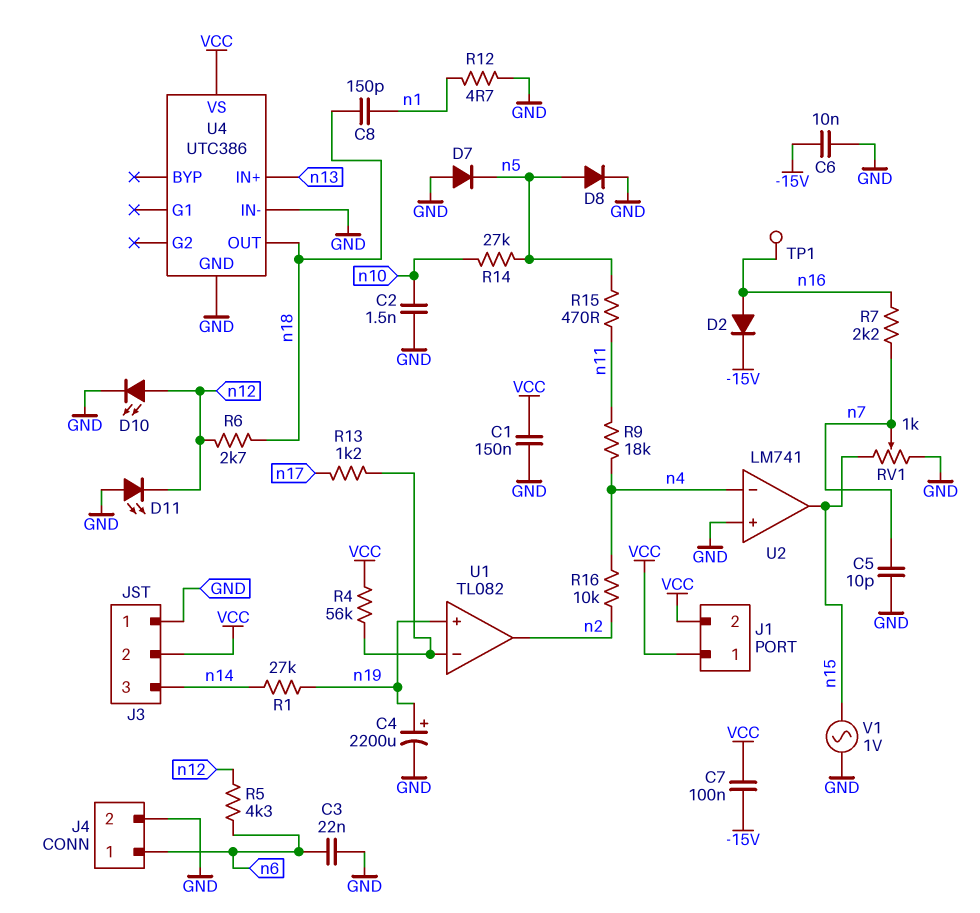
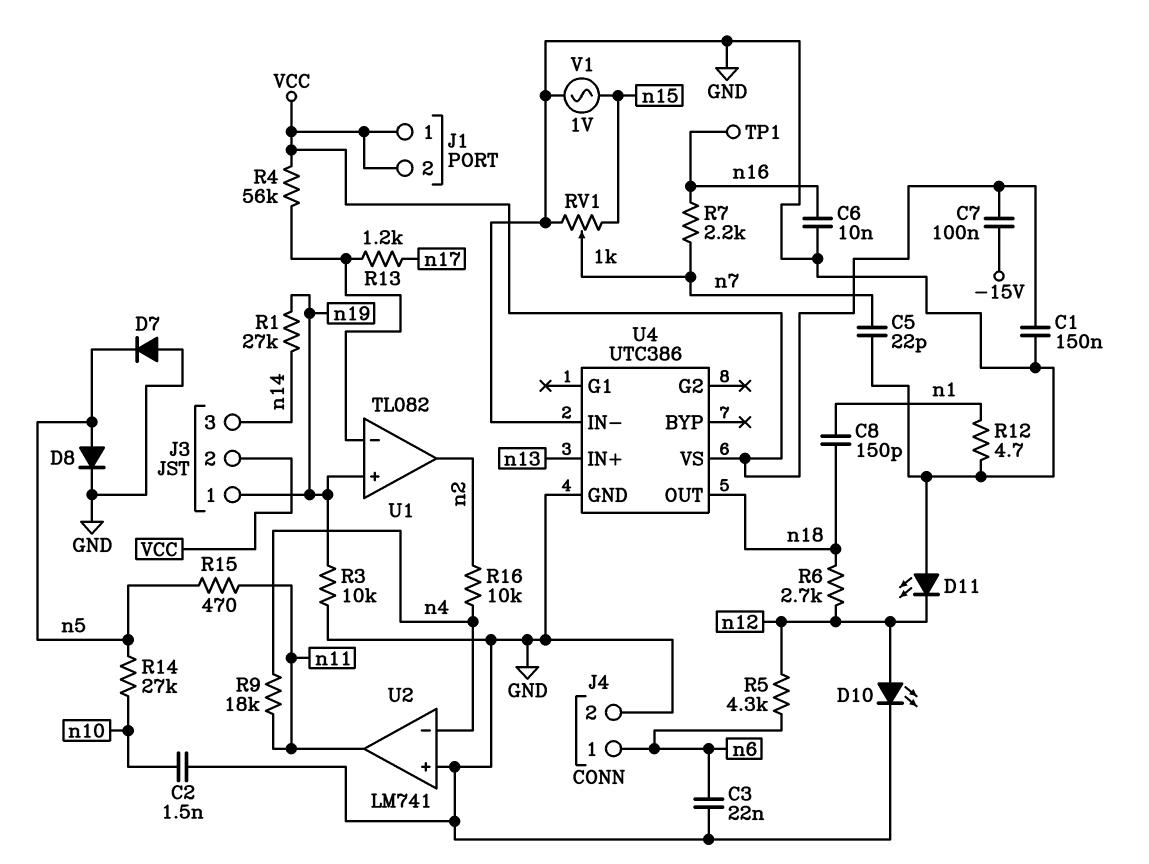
C4: 2200uF (plus n19, minus GND) -> none
C5: 10pF (GND, n7) -> 22pF (GND, n7)
C6: 10nF (-15V, GND) -> 10nF (GND, n16)
D2: diode (A n16, K -15V) -> none
J3 pin 1: GND -> n19
R3: none -> 10k (GND, n19)
U2 pin out: n15 -> n11

